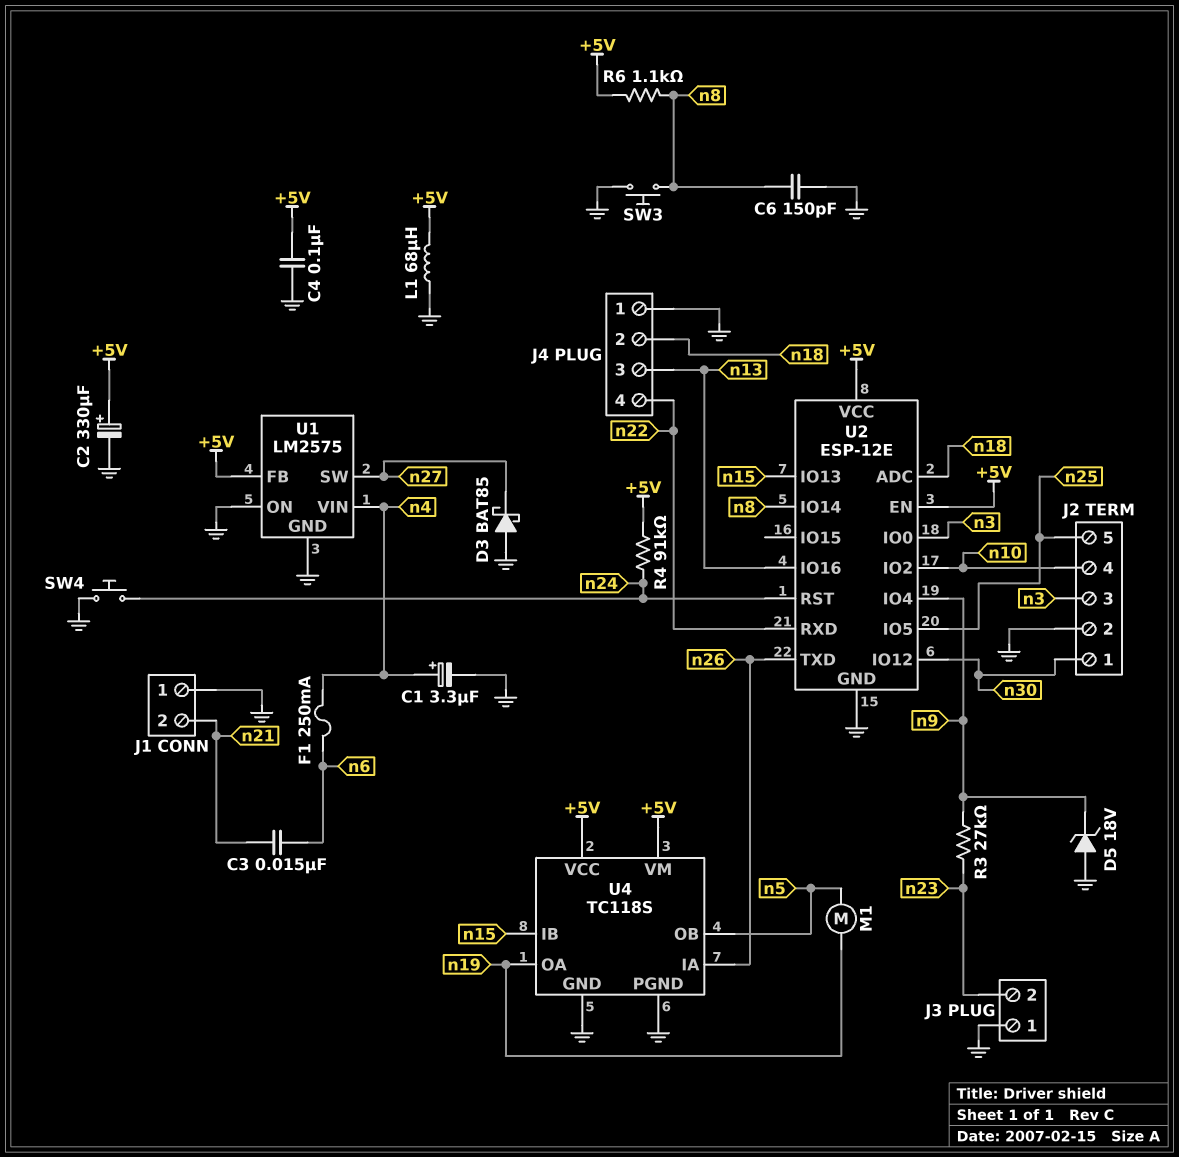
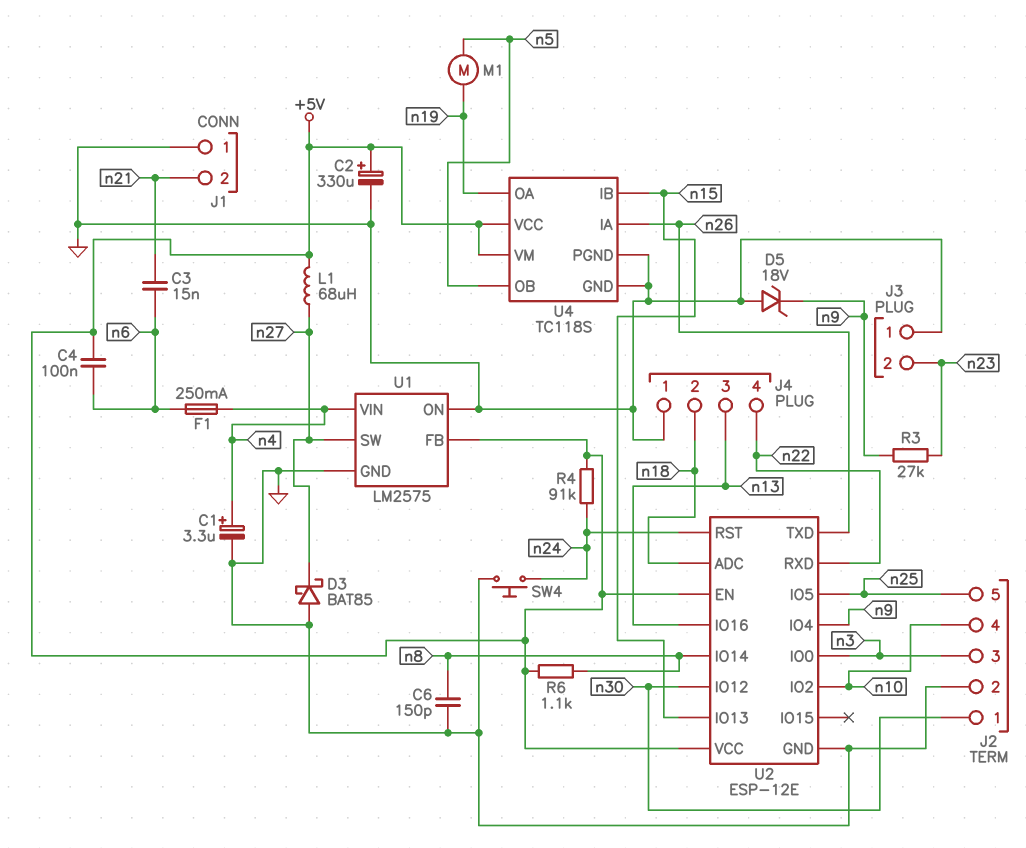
C4: 100nF (+5V, GND) -> 100nF (+5V, n6)
L1: 68uH (+5V, GND) -> 68uH (+5V, n27)
SW3: button (GND, n8) -> none

